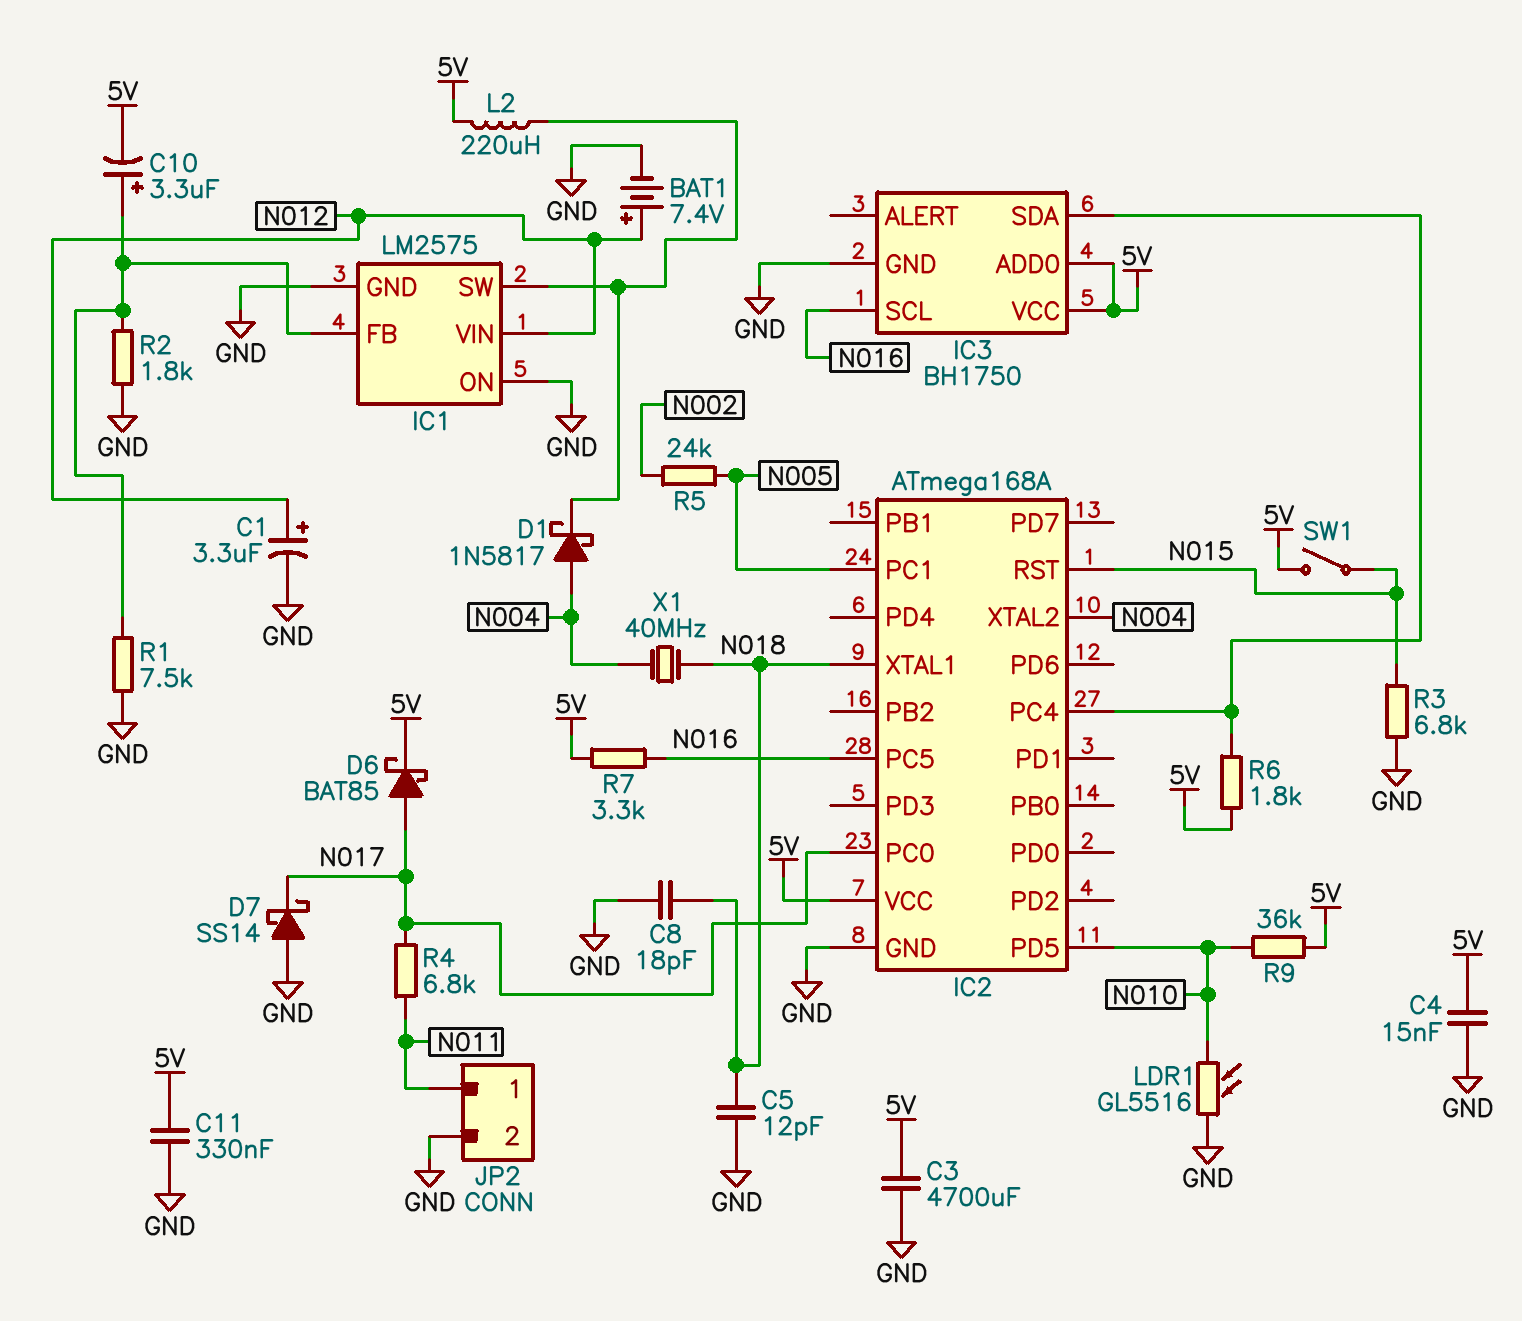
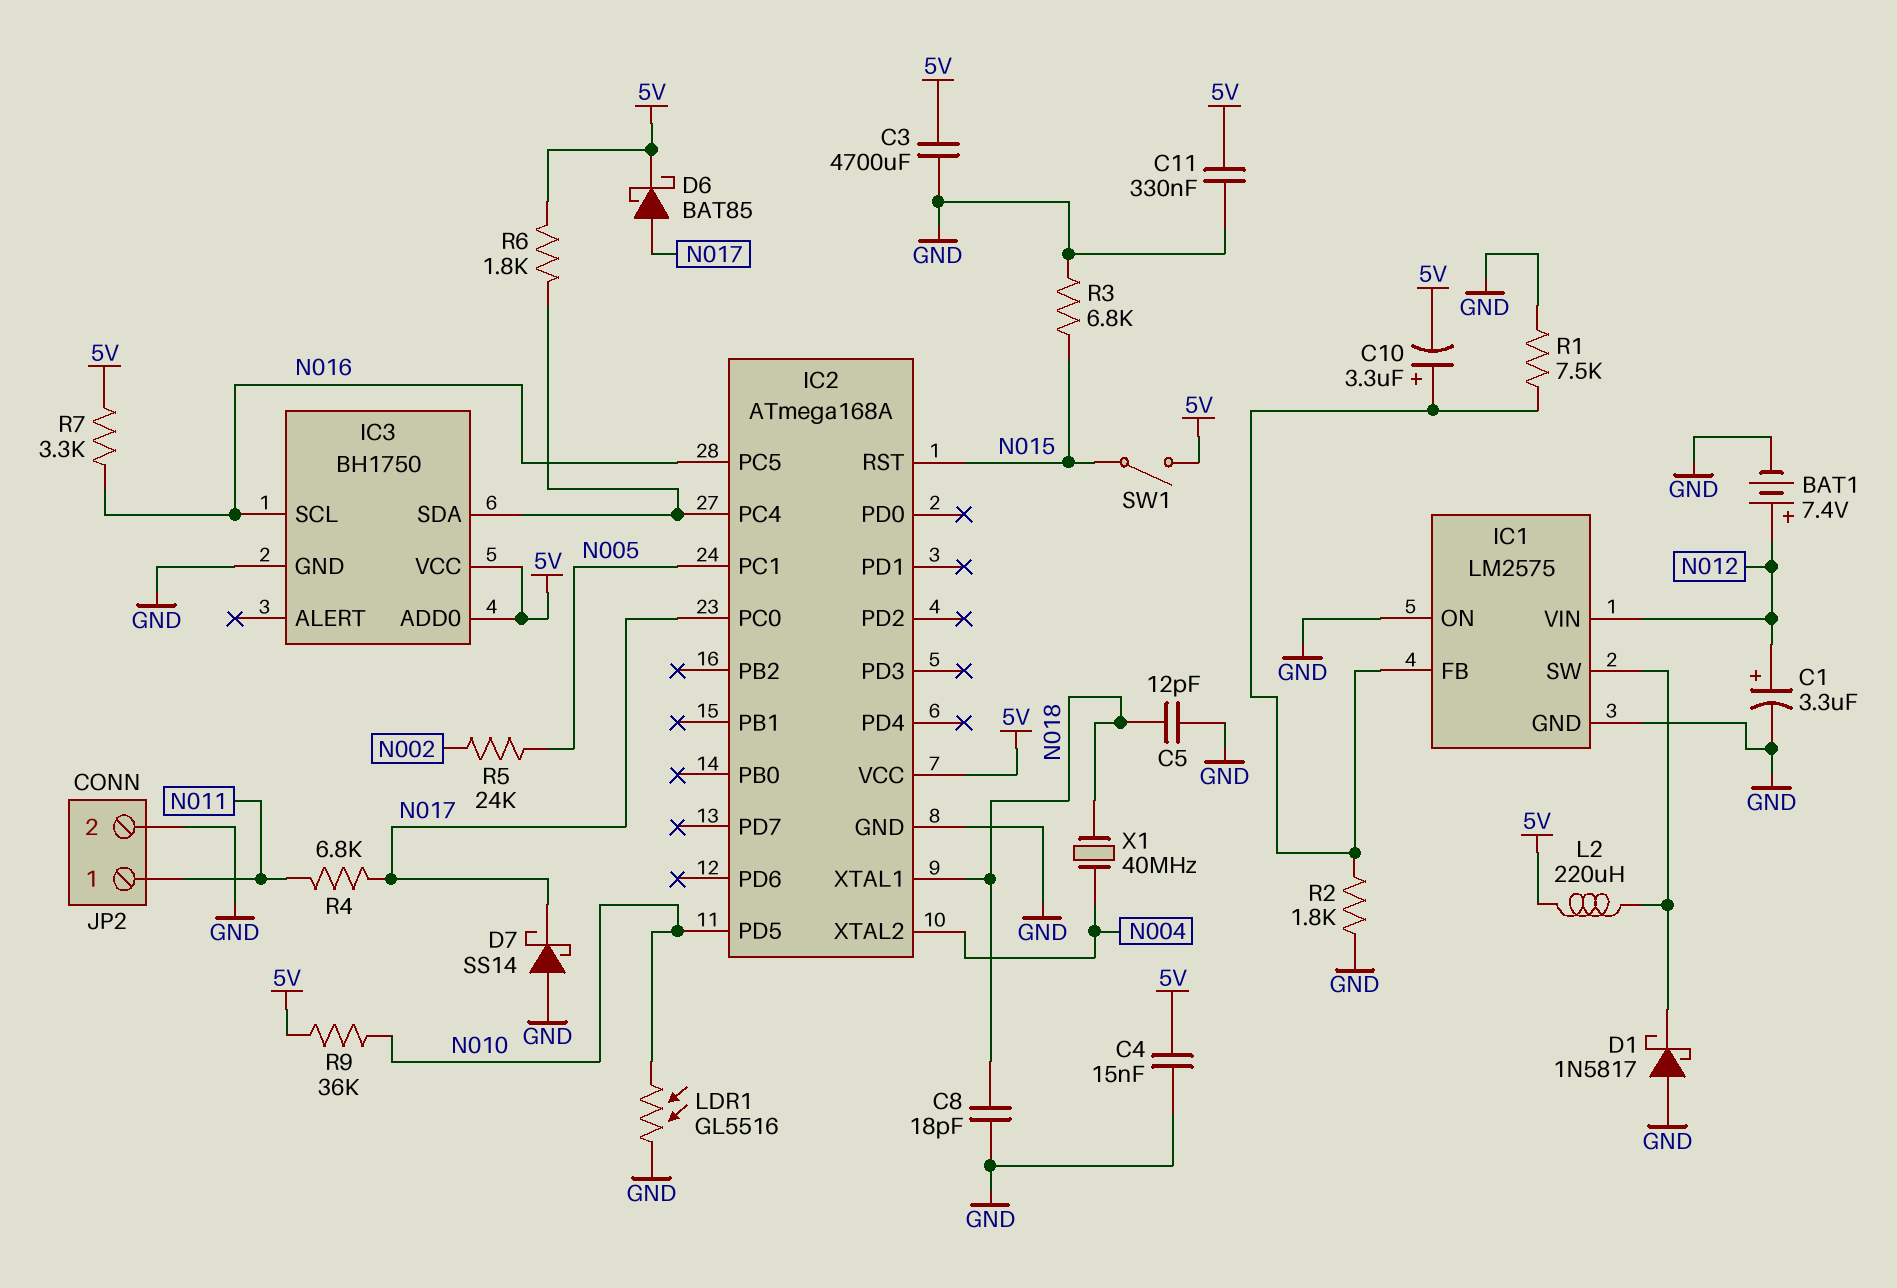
D1: schottky 1N5817 (A N004, K IC1/SW) -> schottky 1N5817 (A GND, K IC1/SW)

